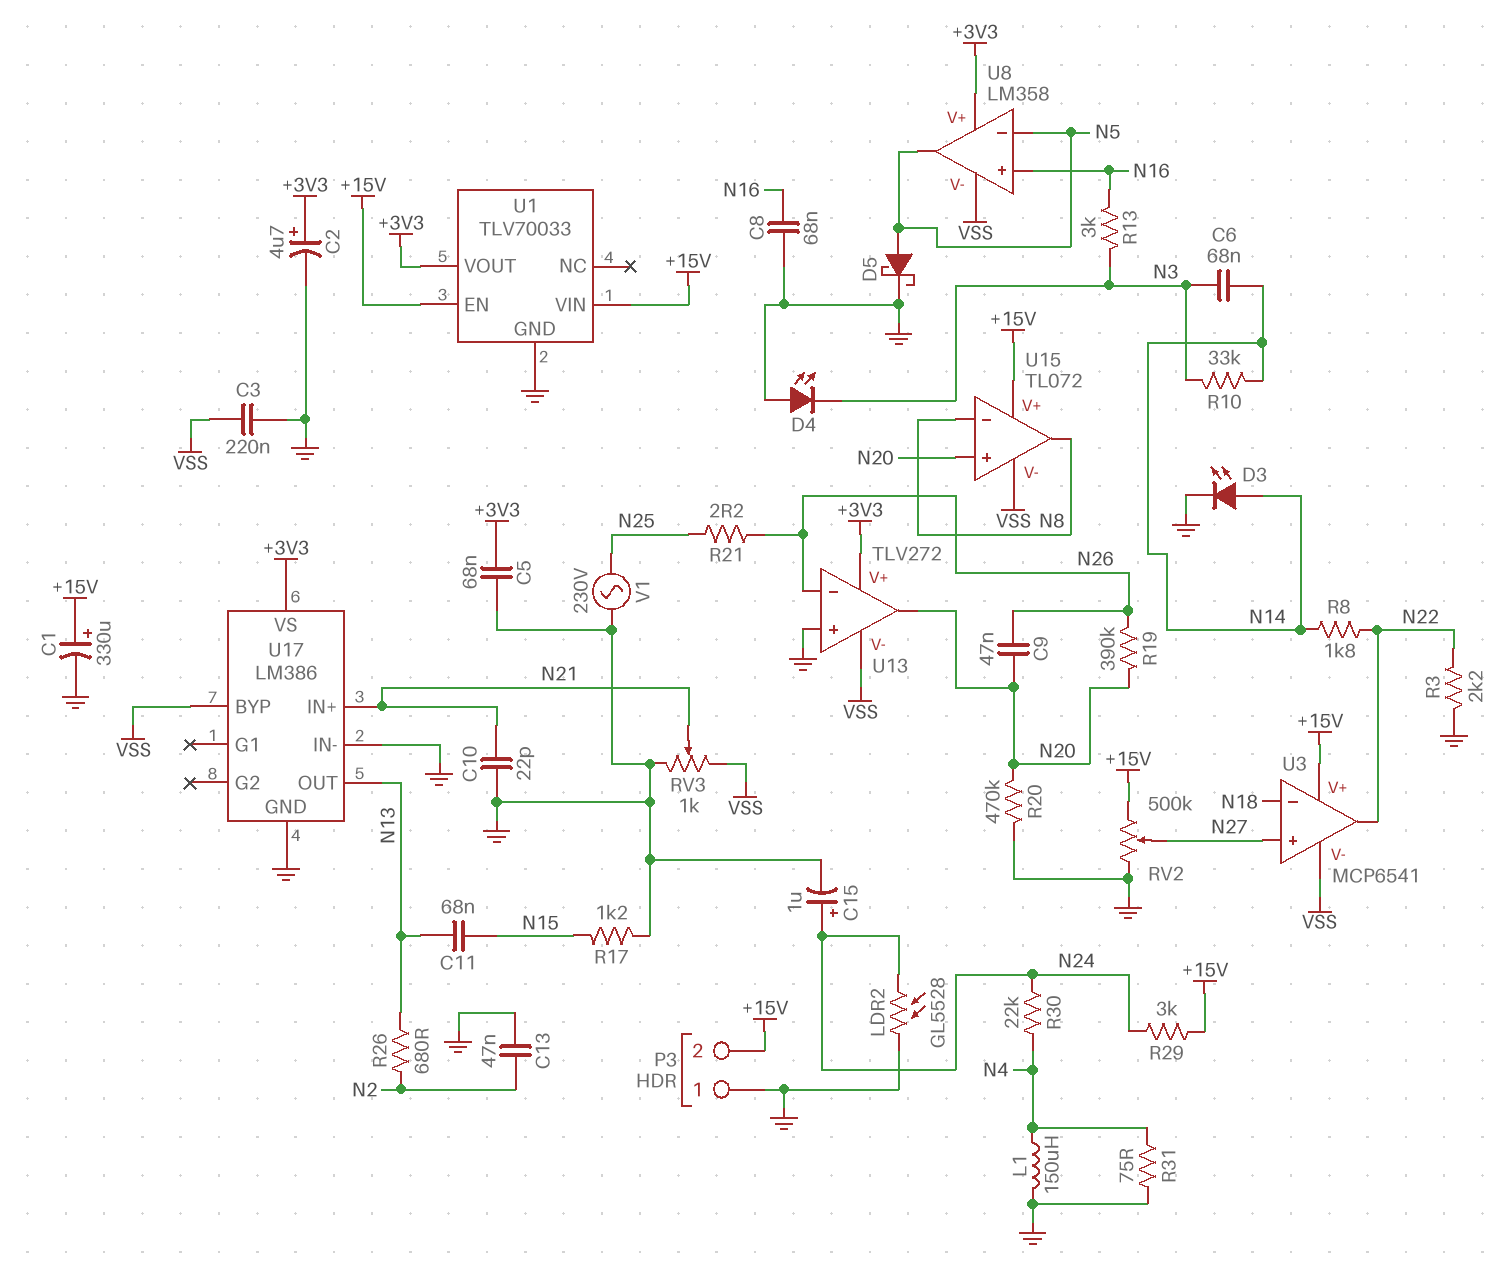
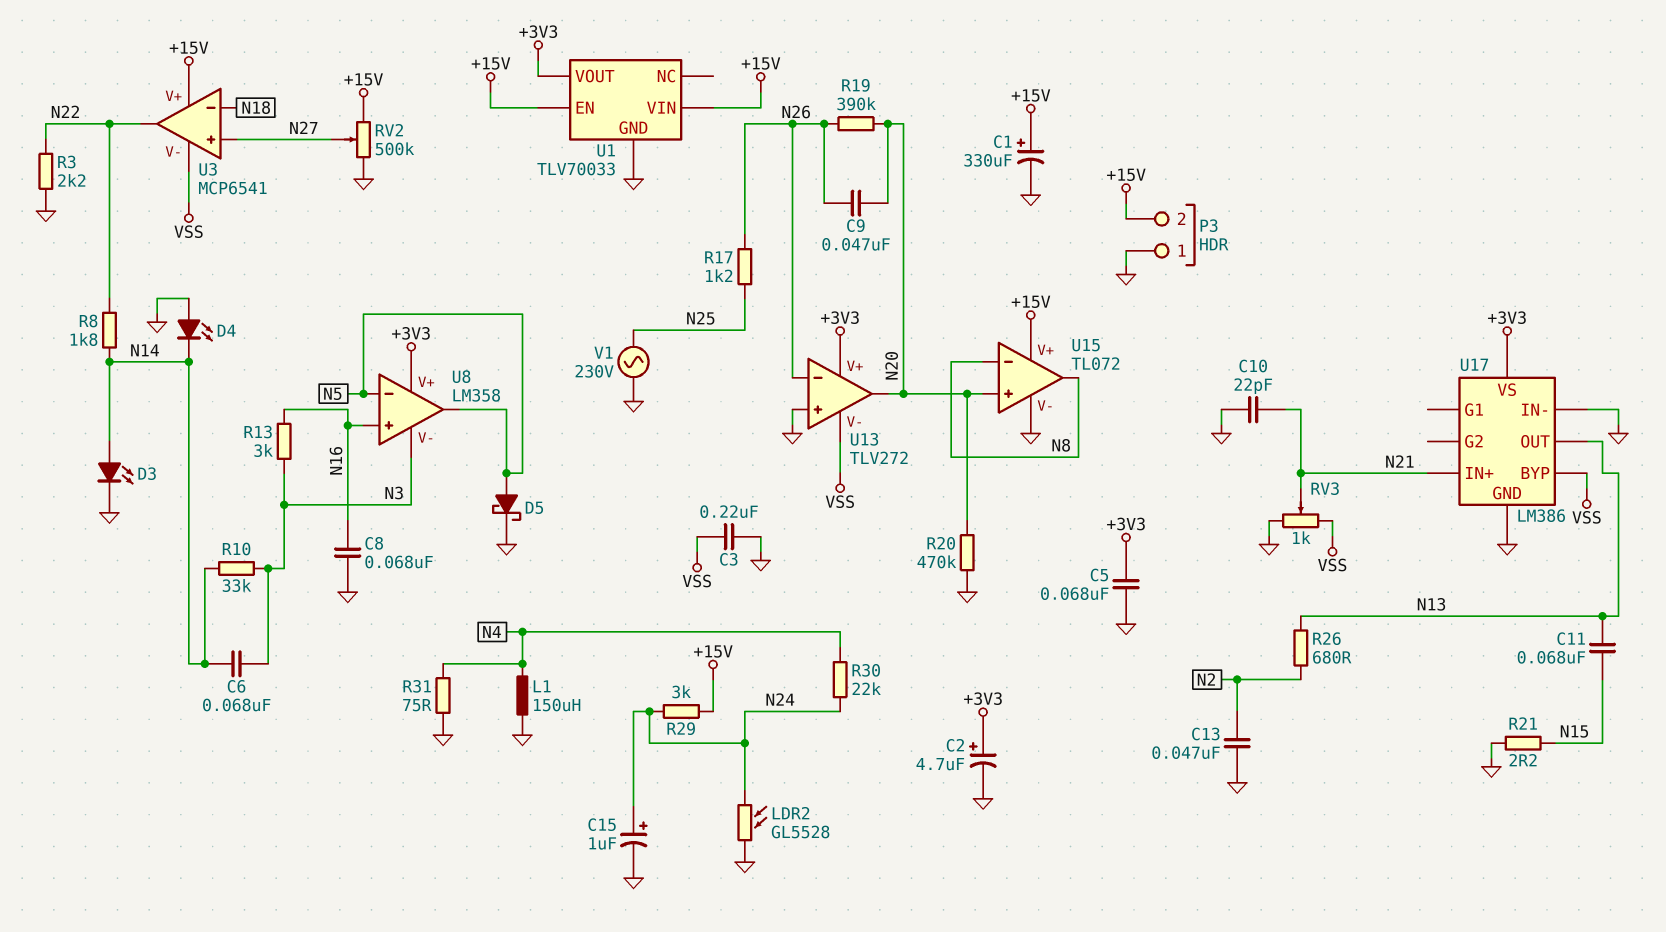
D4: LED (A GND, K N3) -> LED (A GND, K N14)
R17: 1.2k (GND, N15) -> 1.2k (N25, N26)
R21: 2.2 (N25, N26) -> 2.2 (GND, N15)
U8 pin V-: VSS -> N3
U15 pin V-: VSS -> GND

